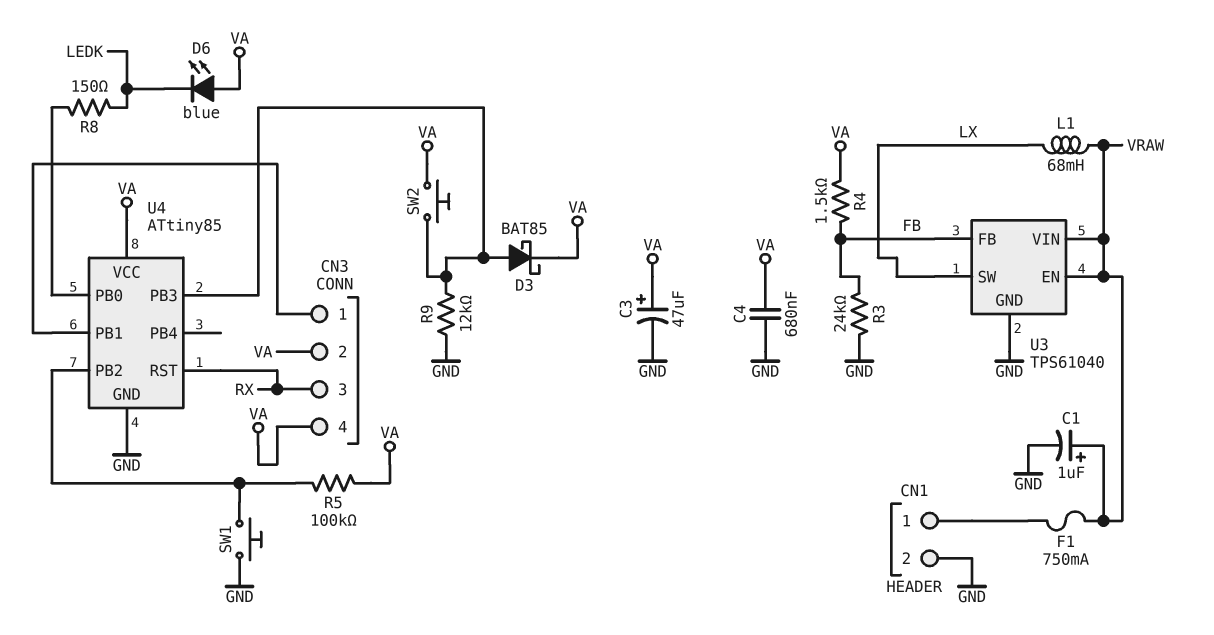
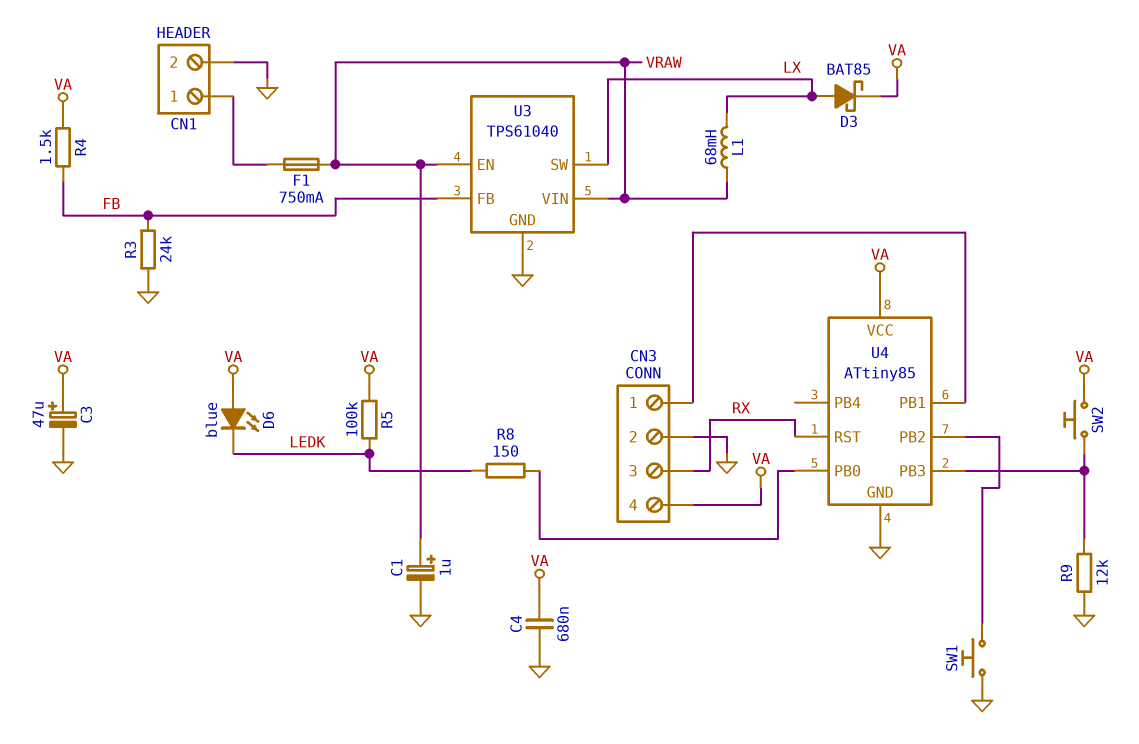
CN3 pin 2: VA -> GND
D3: schottky BAT85 (A U4/PB3, K VA) -> schottky BAT85 (A LX, K VA)
R5: 100k (U4/PB2, VA) -> 100k (LEDK, VA)

